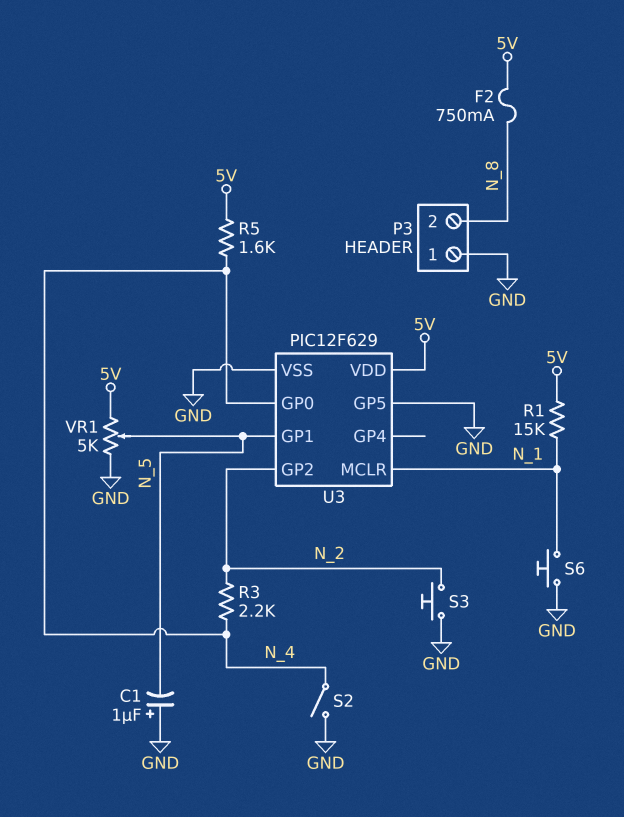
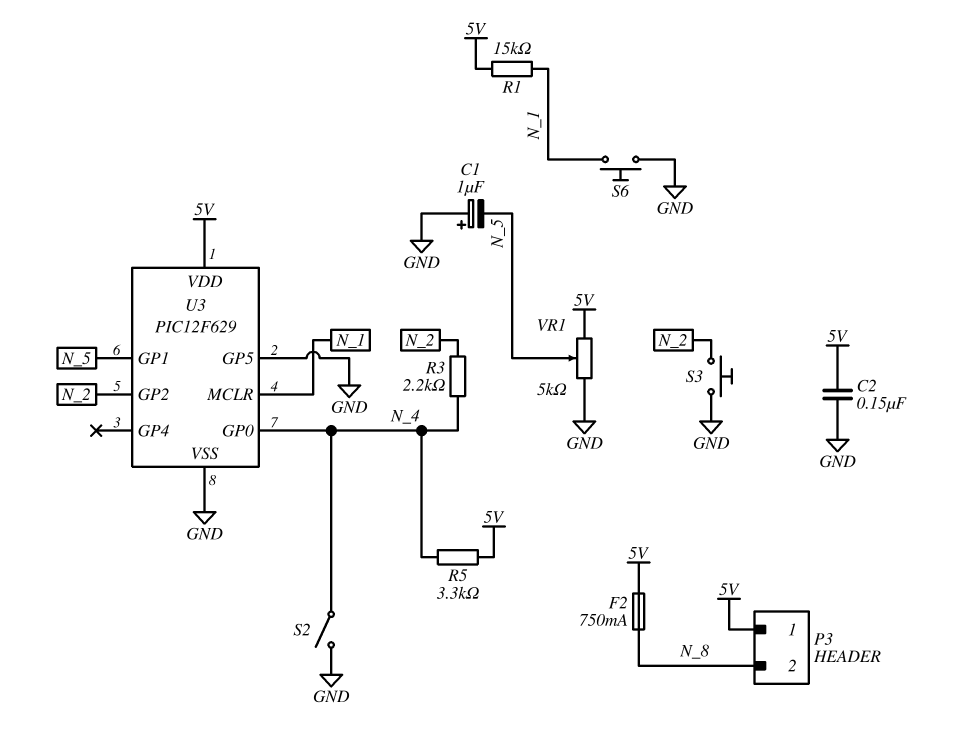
C2: none -> 150nF (5V, GND)
P3 pin 1: GND -> 5V
R5: 1.6k (5V, N_4) -> 3.3k (5V, N_4)

